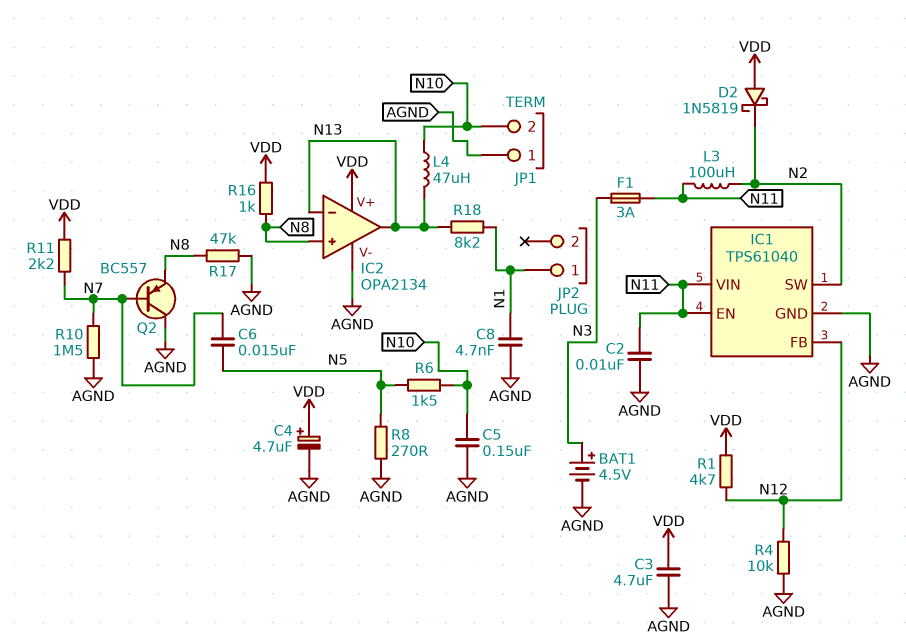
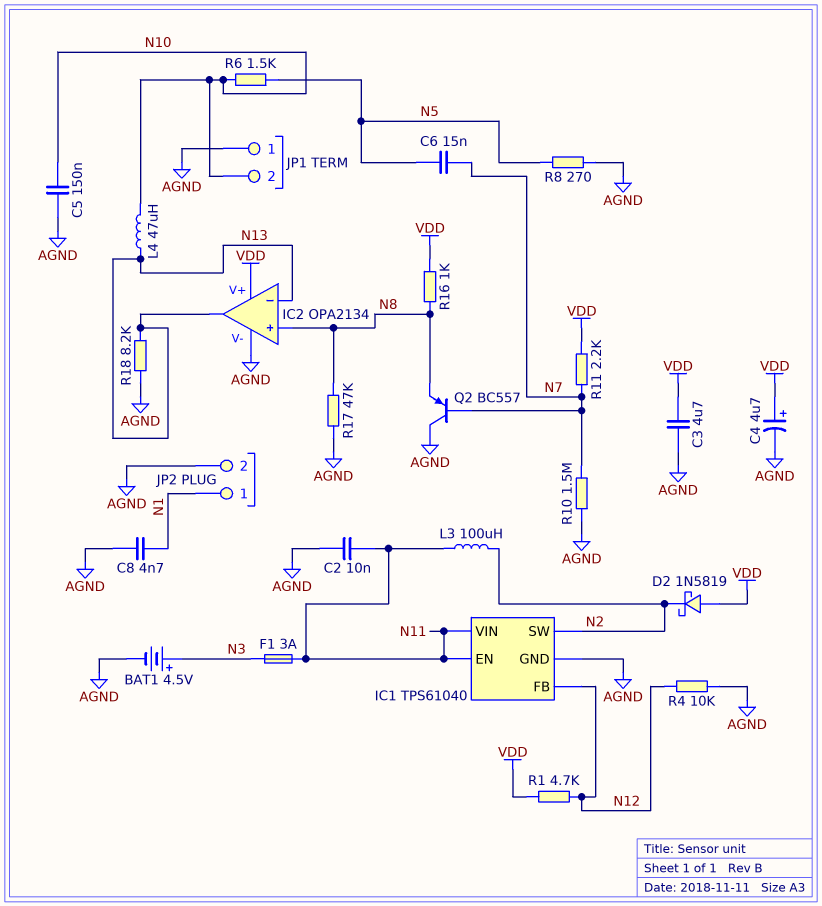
JP2 pin 2: none -> AGND
R18: 8.2k (N1, N13) -> 8.2k (AGND, N13)

